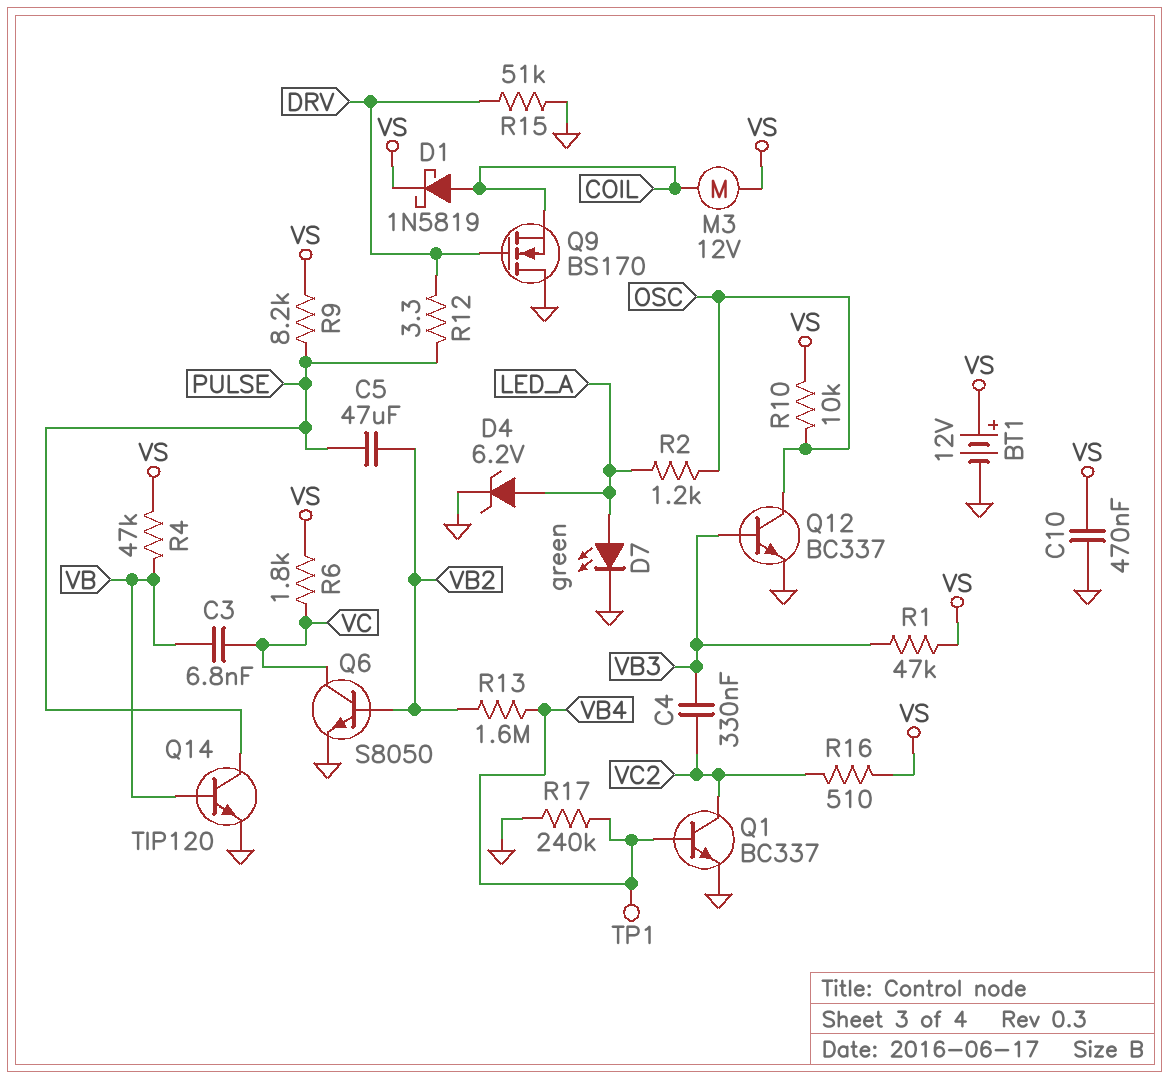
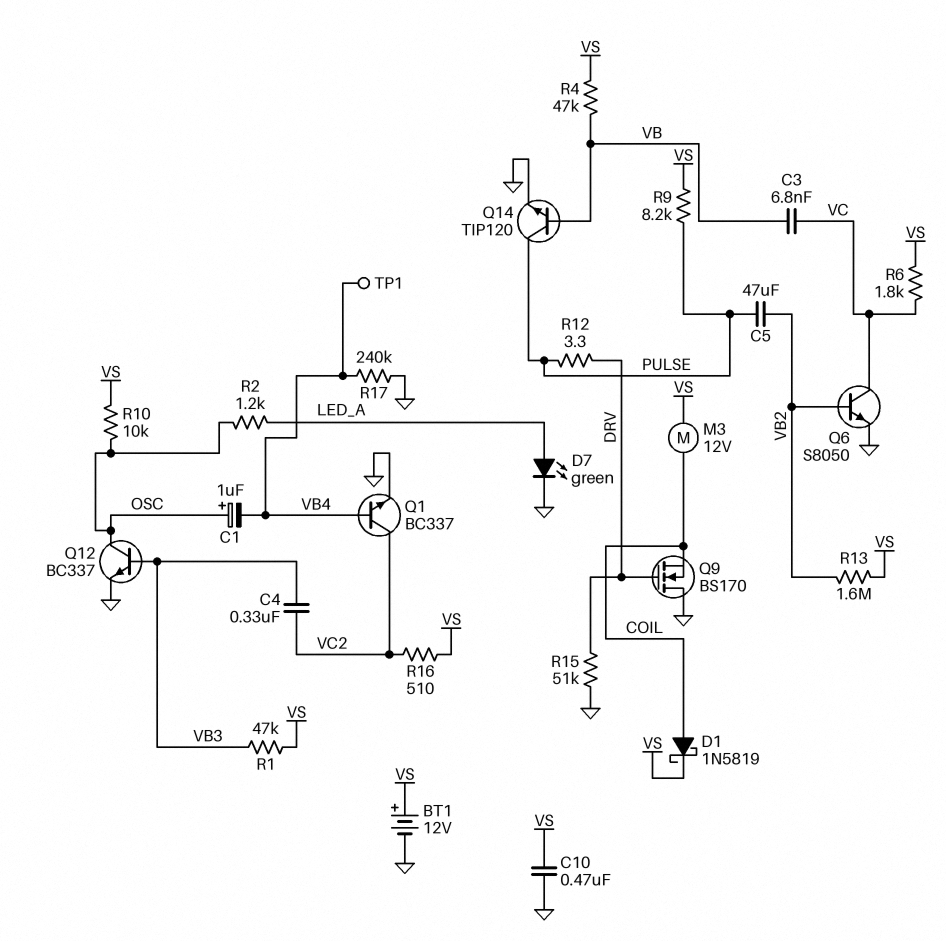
C1: none -> 1uF (plus OSC, minus VB4)
D4: zener 6.2V (A LED_A, K GND) -> none
R13: 1.6M (VB2, VB4) -> 1.6M (VB2, VS)

